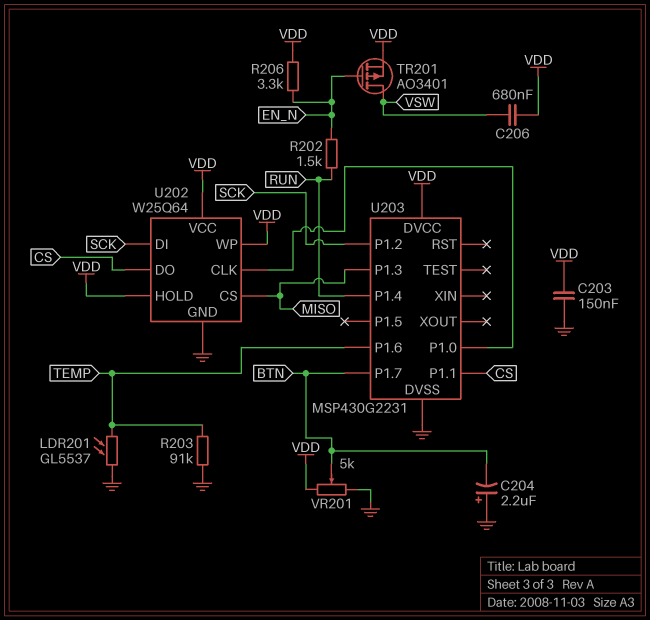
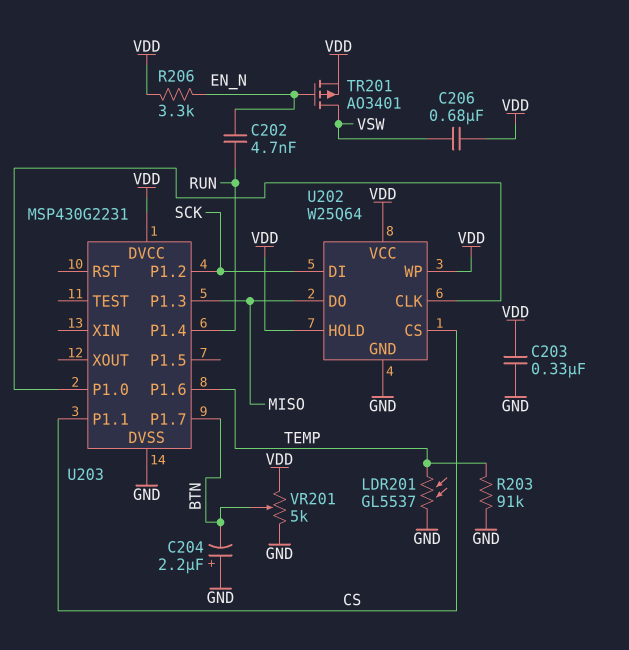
C202: none -> 4.7nF (EN_N, RUN)
C203: 150nF (GND, VDD) -> 330nF (GND, VDD)
R202: 1.5k (EN_N, RUN) -> none
U202 pin CS: MISO -> CS
U202 pin DO: CS -> MISO

